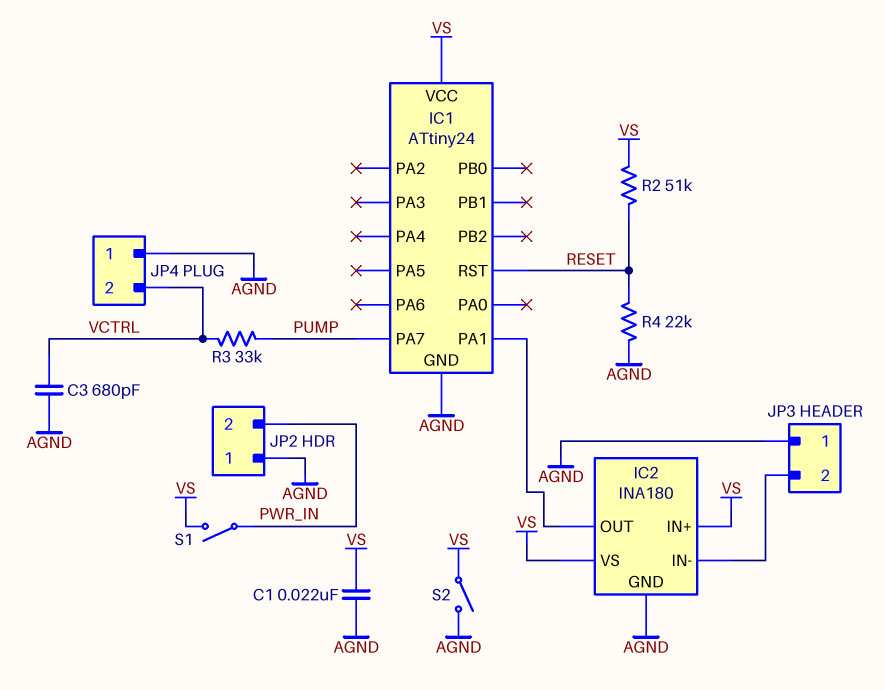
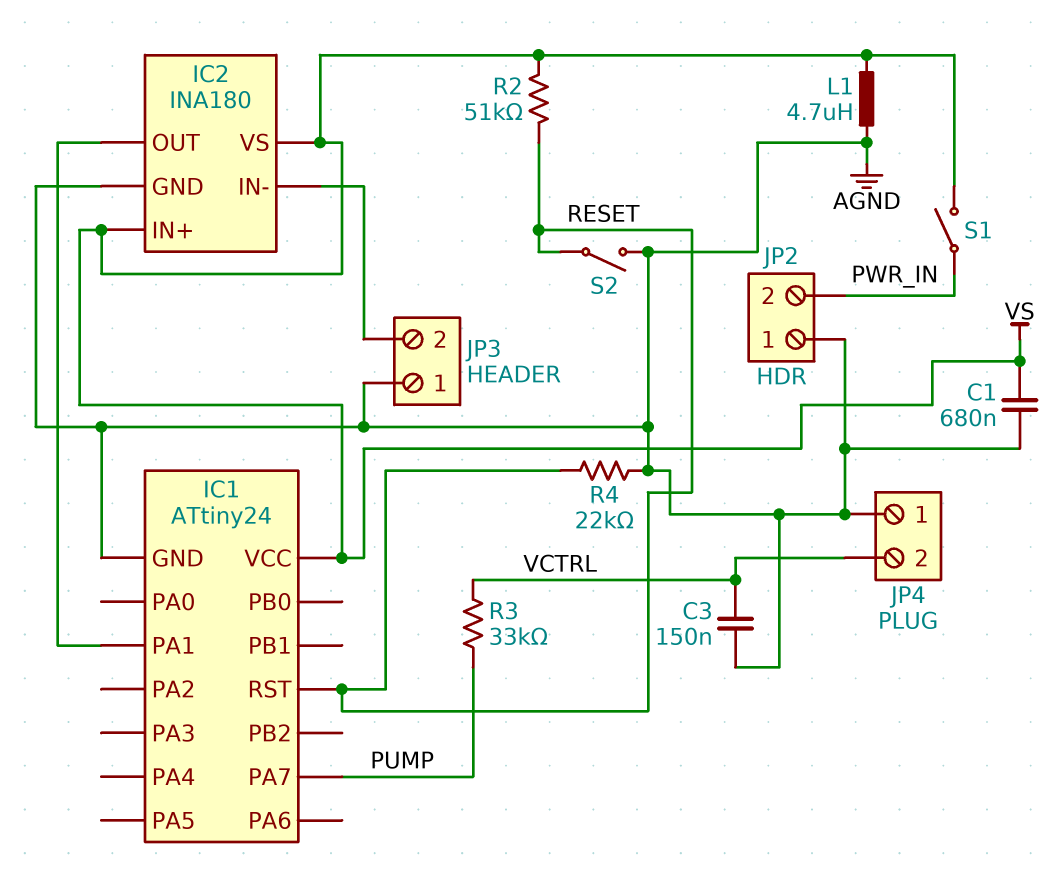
C1: 22nF (AGND, VS) -> 680nF (AGND, VS)
C3: 680pF (AGND, VCTRL) -> 150nF (AGND, VCTRL)
L1: none -> 4.7uH (AGND, VS)
S2: switch (AGND, VS) -> switch (AGND, RESET)

